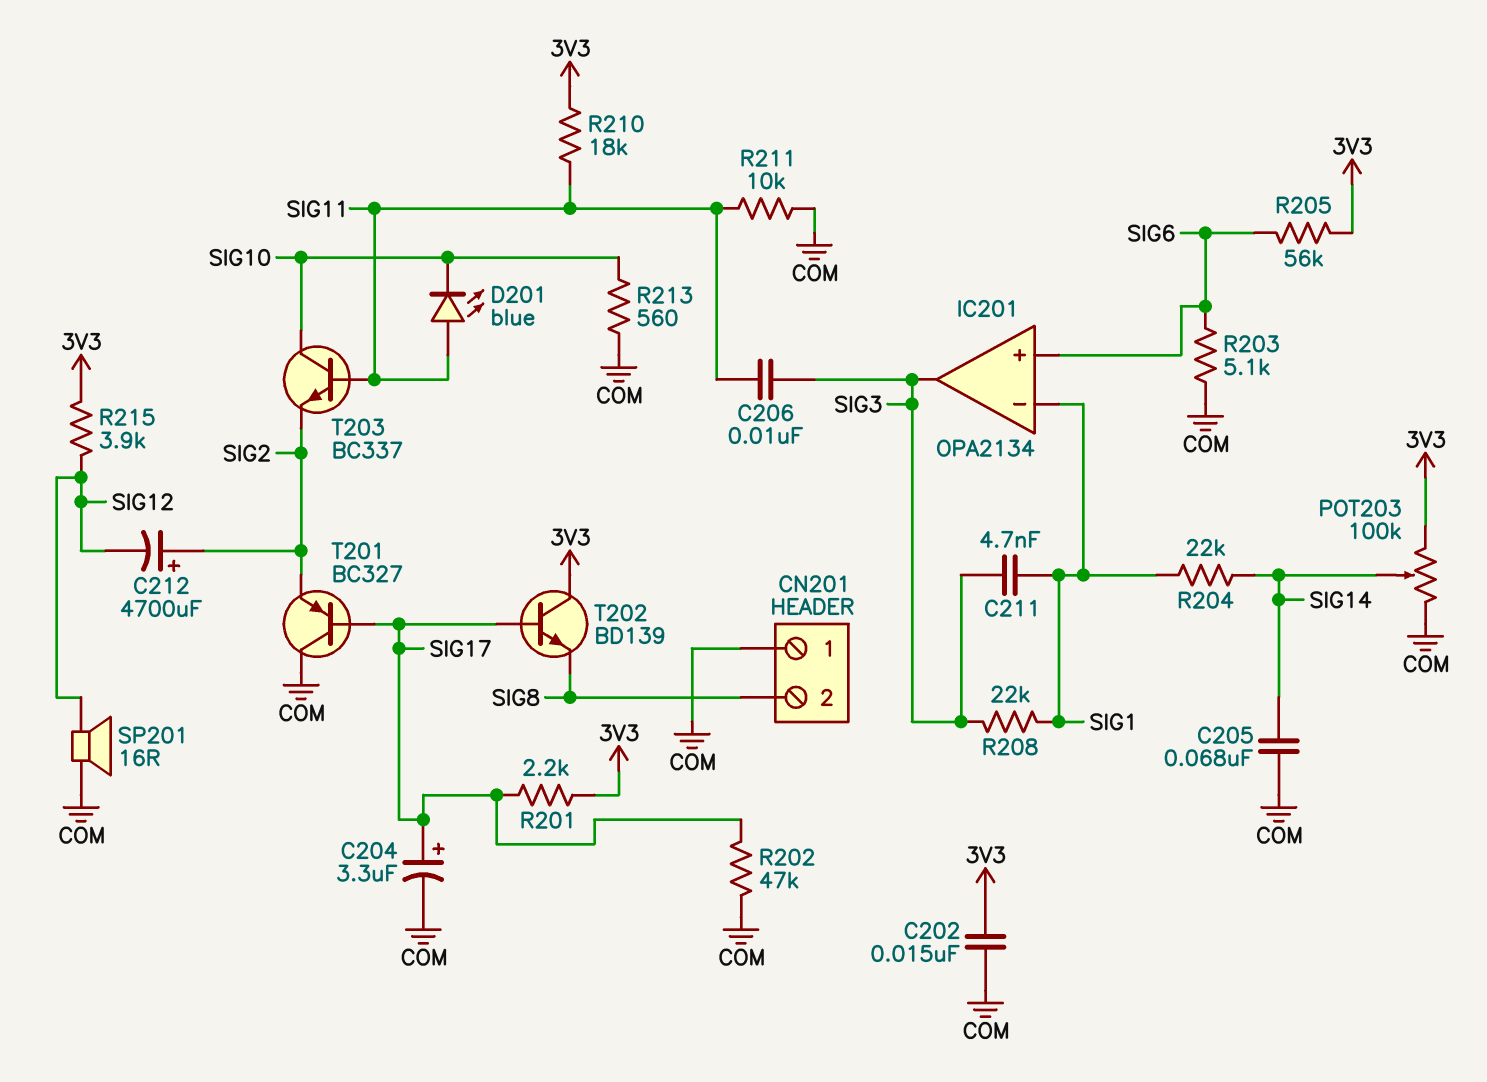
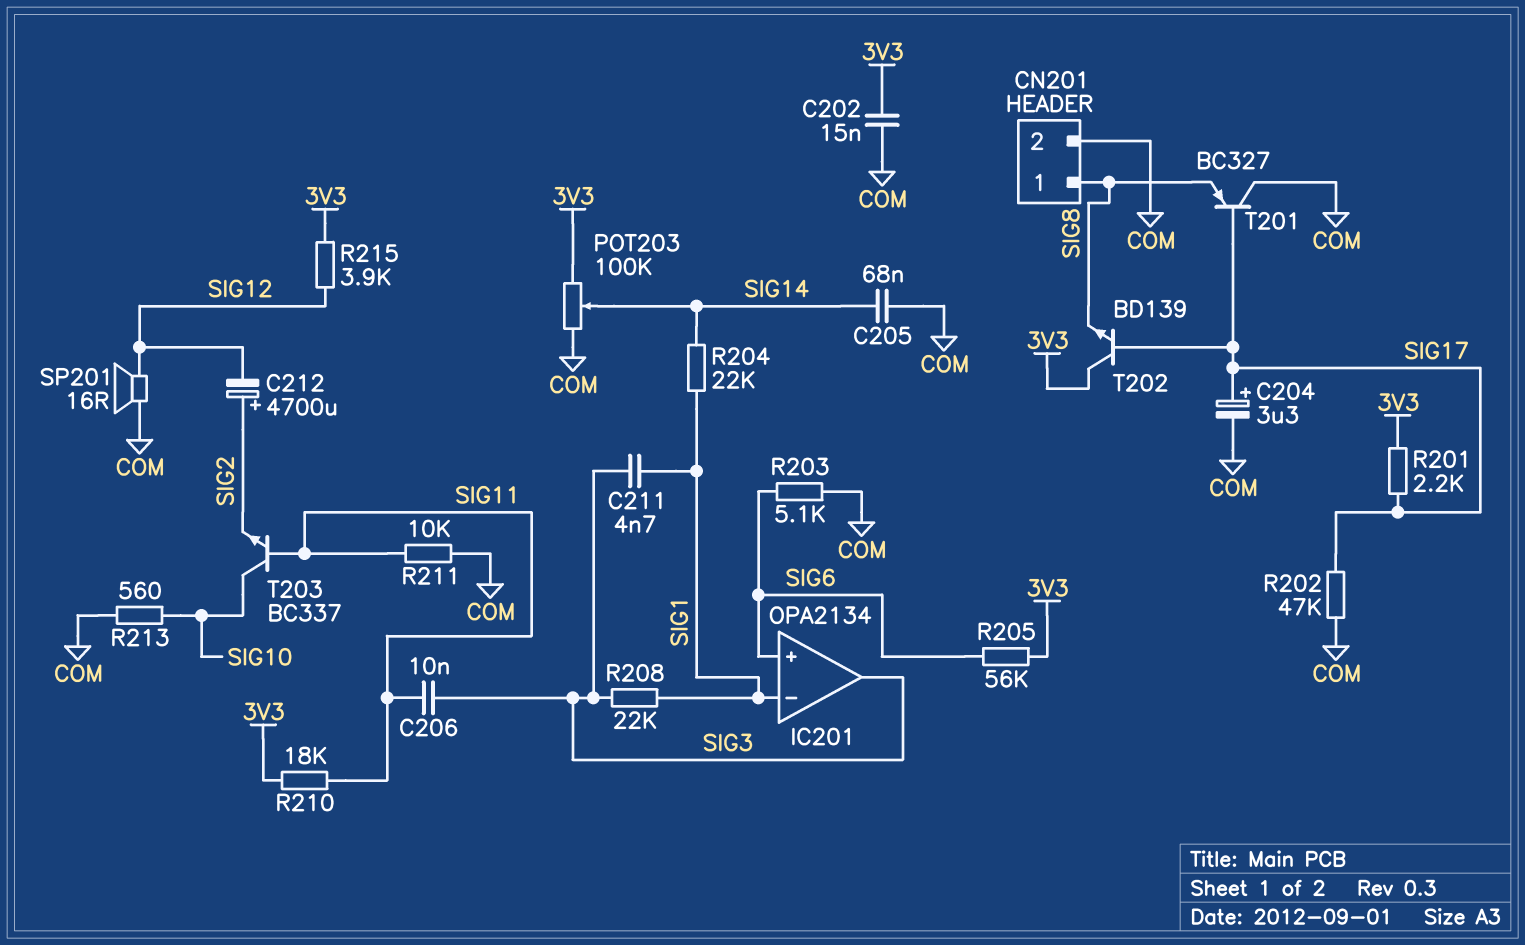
CN201 pin 1: COM -> SIG8
CN201 pin 2: SIG8 -> COM
D201: LED blue (A SIG11, K SIG10) -> none
T201: PNP BC327 (B SIG17, C COM, E SIG2) -> PNP BC327 (B SIG17, C COM, E SIG8)

